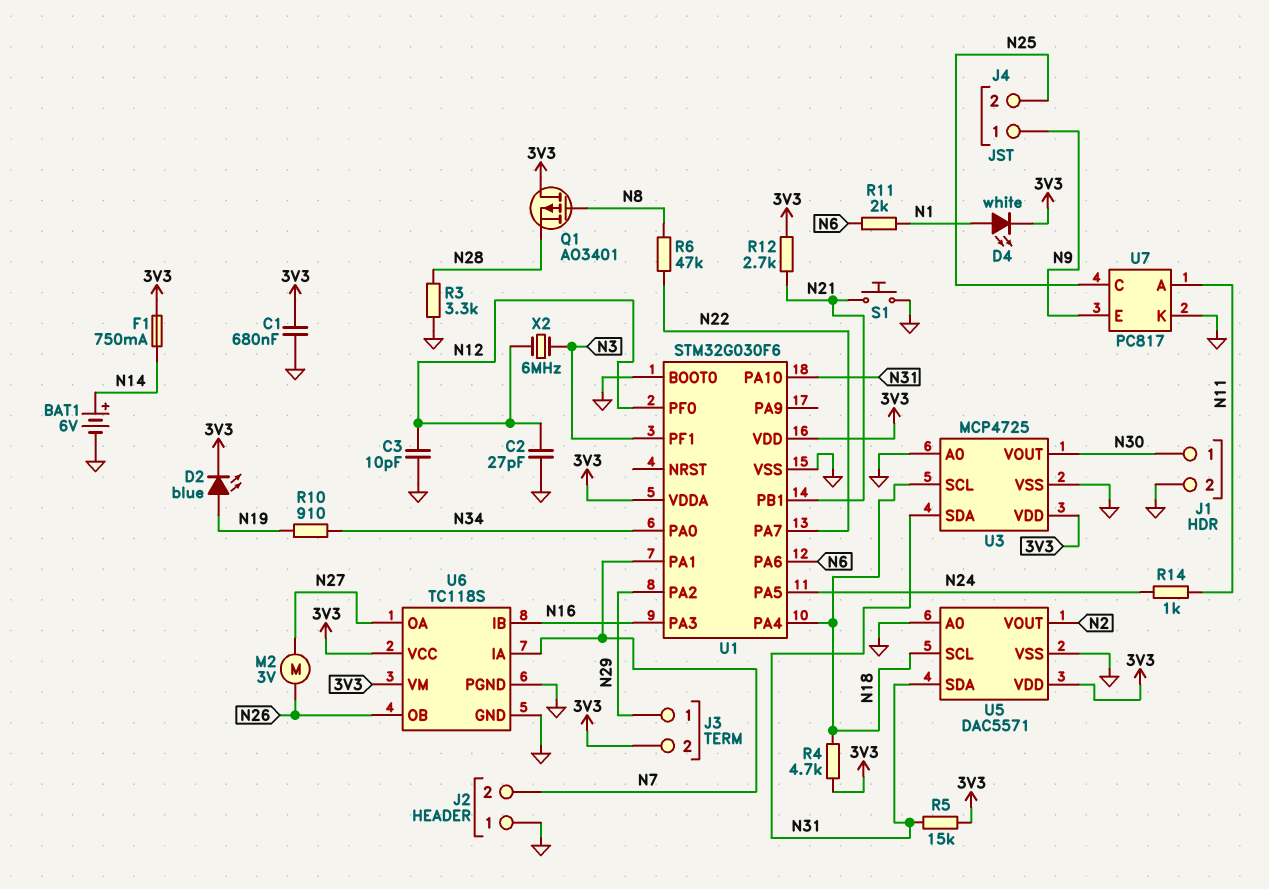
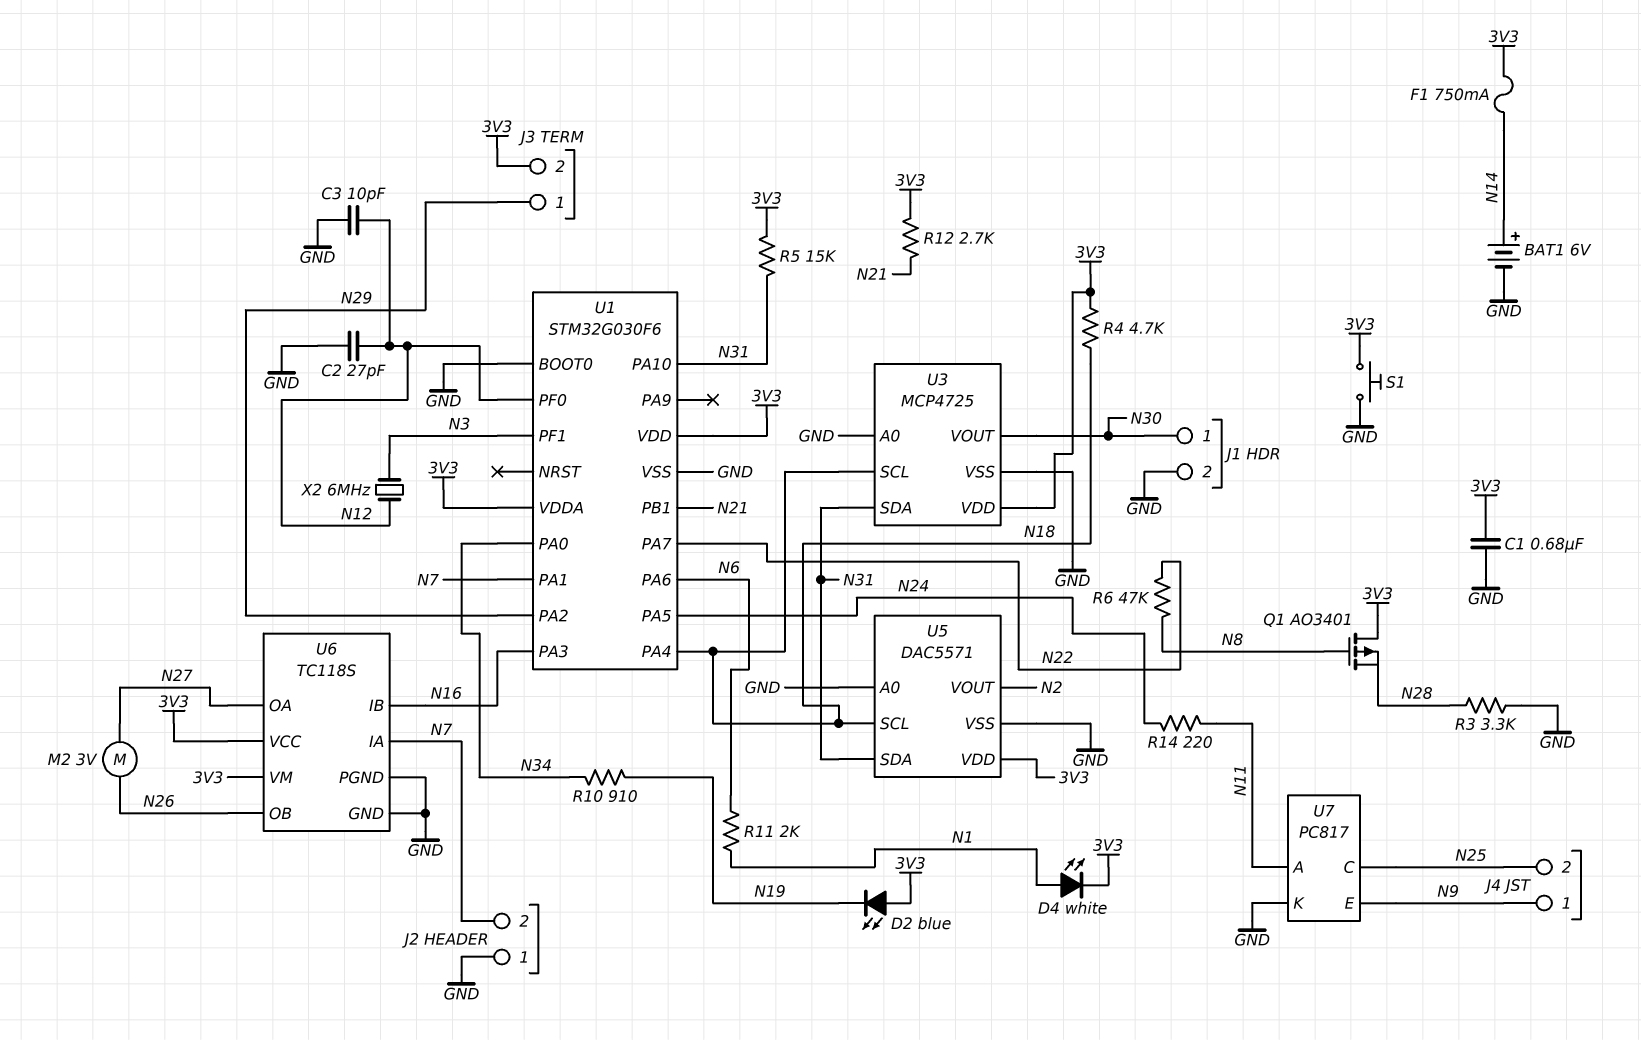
D2: LED blue (A N19, K 3V3) -> LED blue (A 3V3, K N19)
R14: 1k (N11, N24) -> 220 (N11, N24)
S1: button (GND, N21) -> button (3V3, GND)

